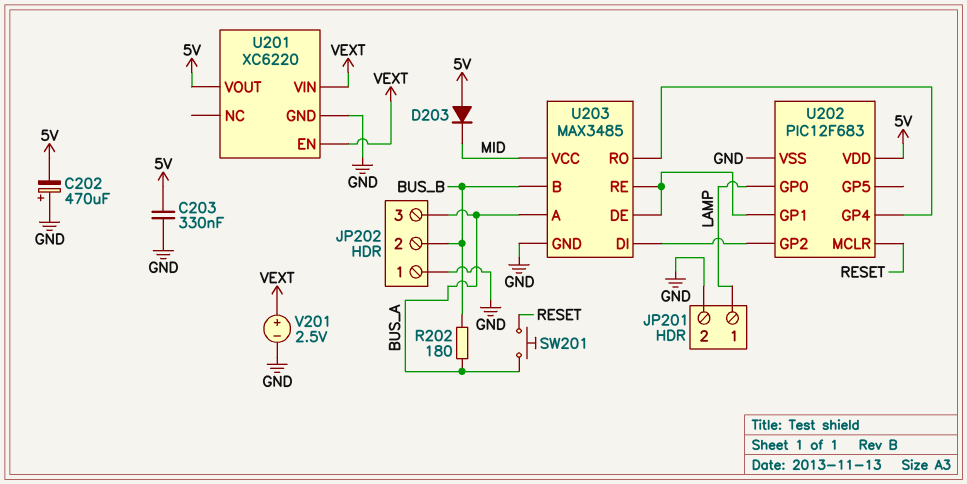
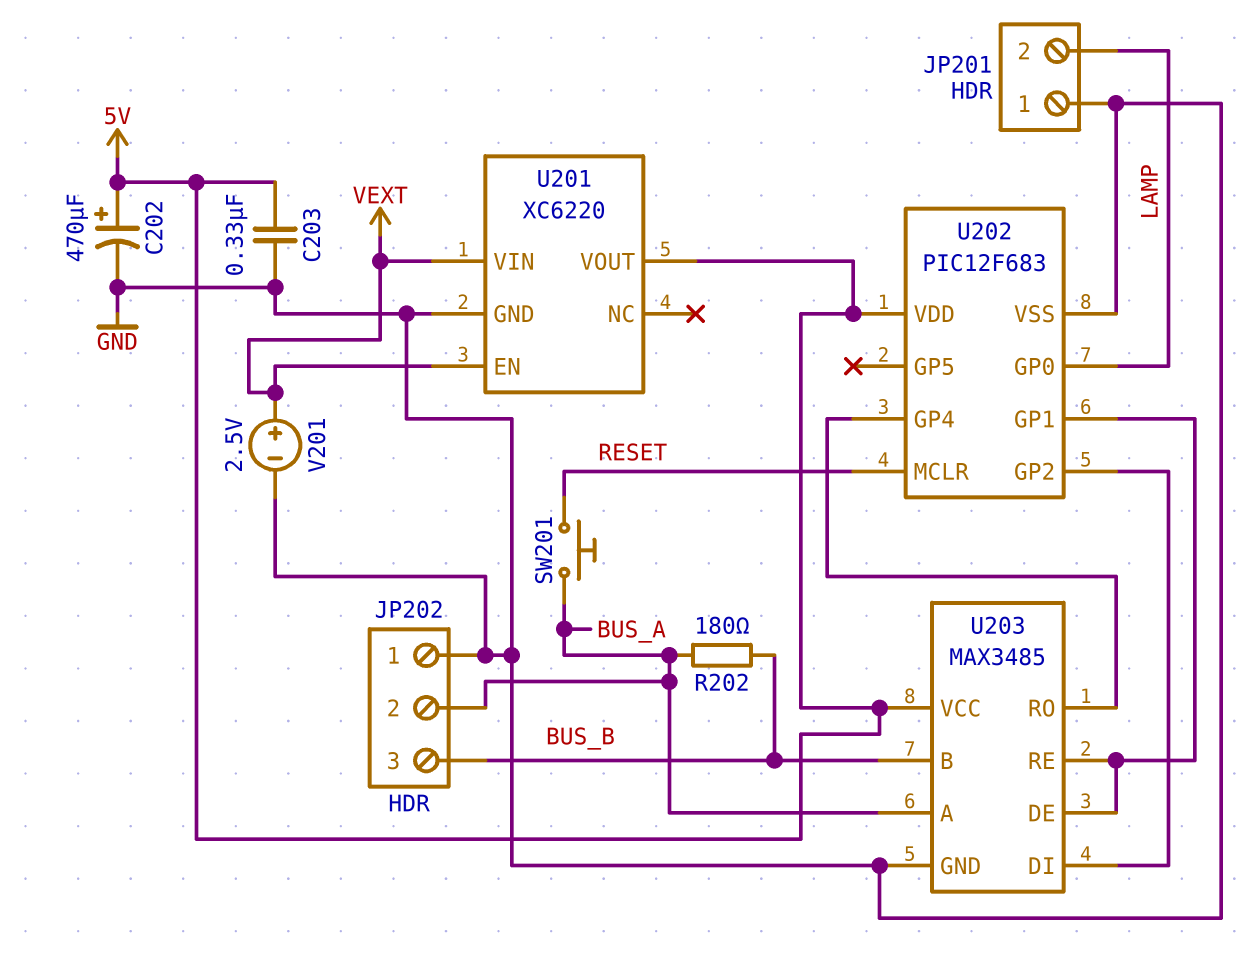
C202: 470uF (plus GND, minus 5V) -> 470uF (plus 5V, minus GND)
D203: diode (A 5V, K MID) -> none
JP201 pin 1: LAMP -> GND
JP201 pin 2: GND -> LAMP
JP202 pin 2: BUS_B -> BUS_A
JP202 pin 3: BUS_A -> BUS_B
U203 pin VCC: MID -> 5V

